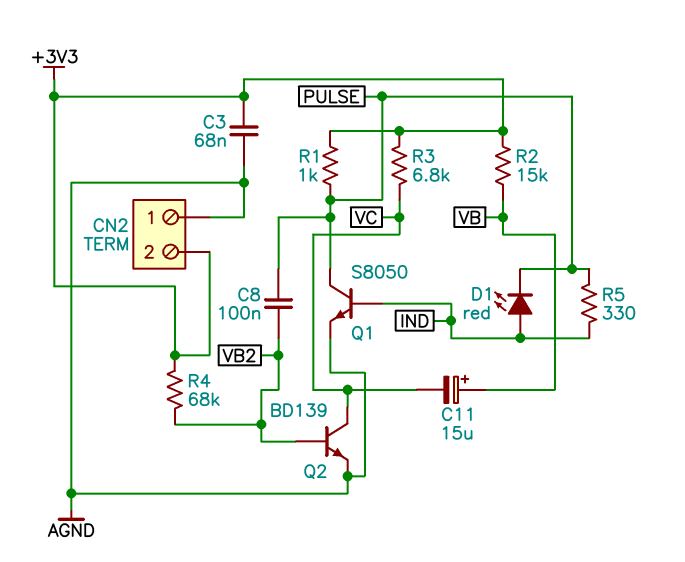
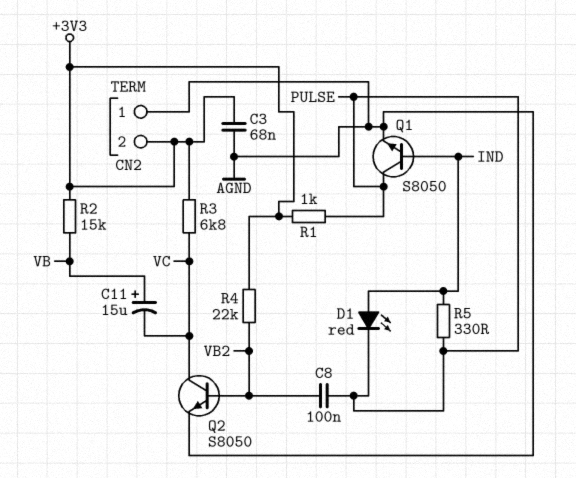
Q2: NPN BD139 (B VB2, C VC, E AGND) -> NPN S8050 (B VB2, C VC, E AGND)
R4: 68k (+3V3, VB2) -> 22k (+3V3, VB2)

